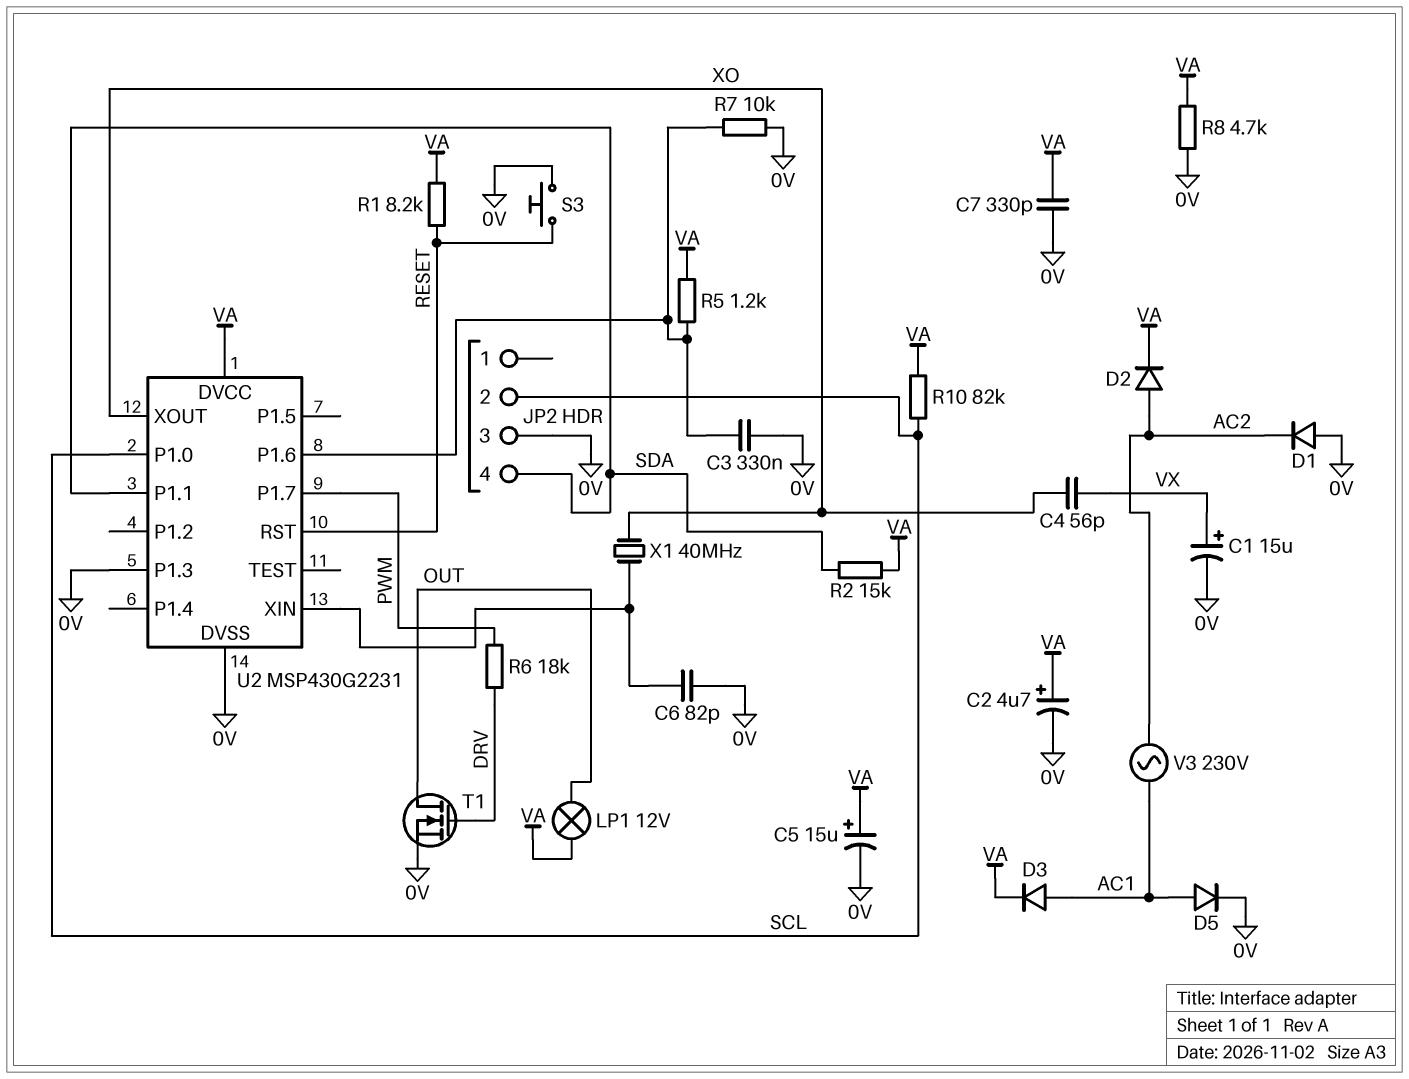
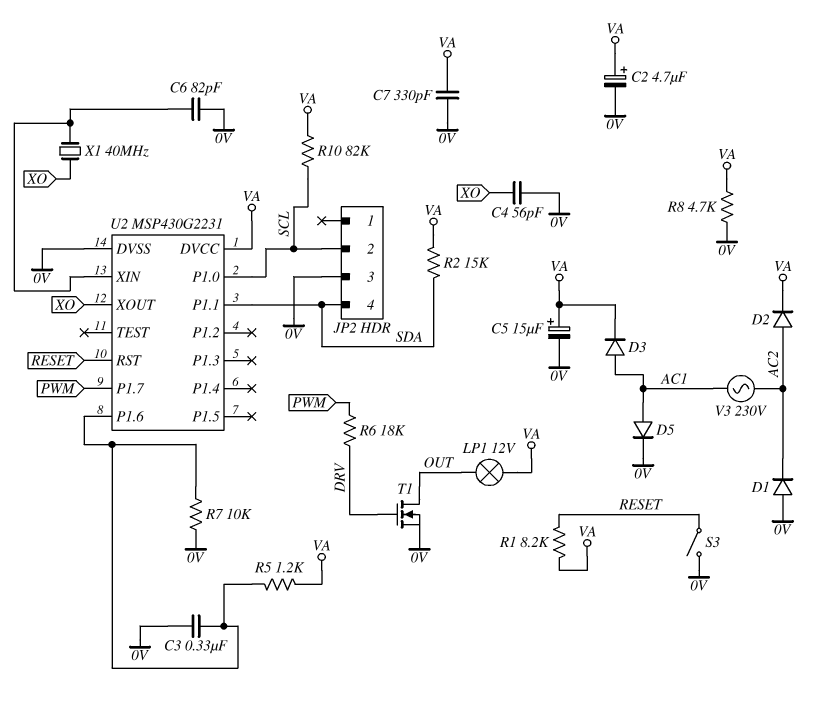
C1: 15uF (plus VX, minus 0V) -> none
C4: 56pF (VX, XO) -> 56pF (0V, XO)
S3: button (0V, RESET) -> switch (0V, RESET)
U2 pin P1.3: 0V -> none

